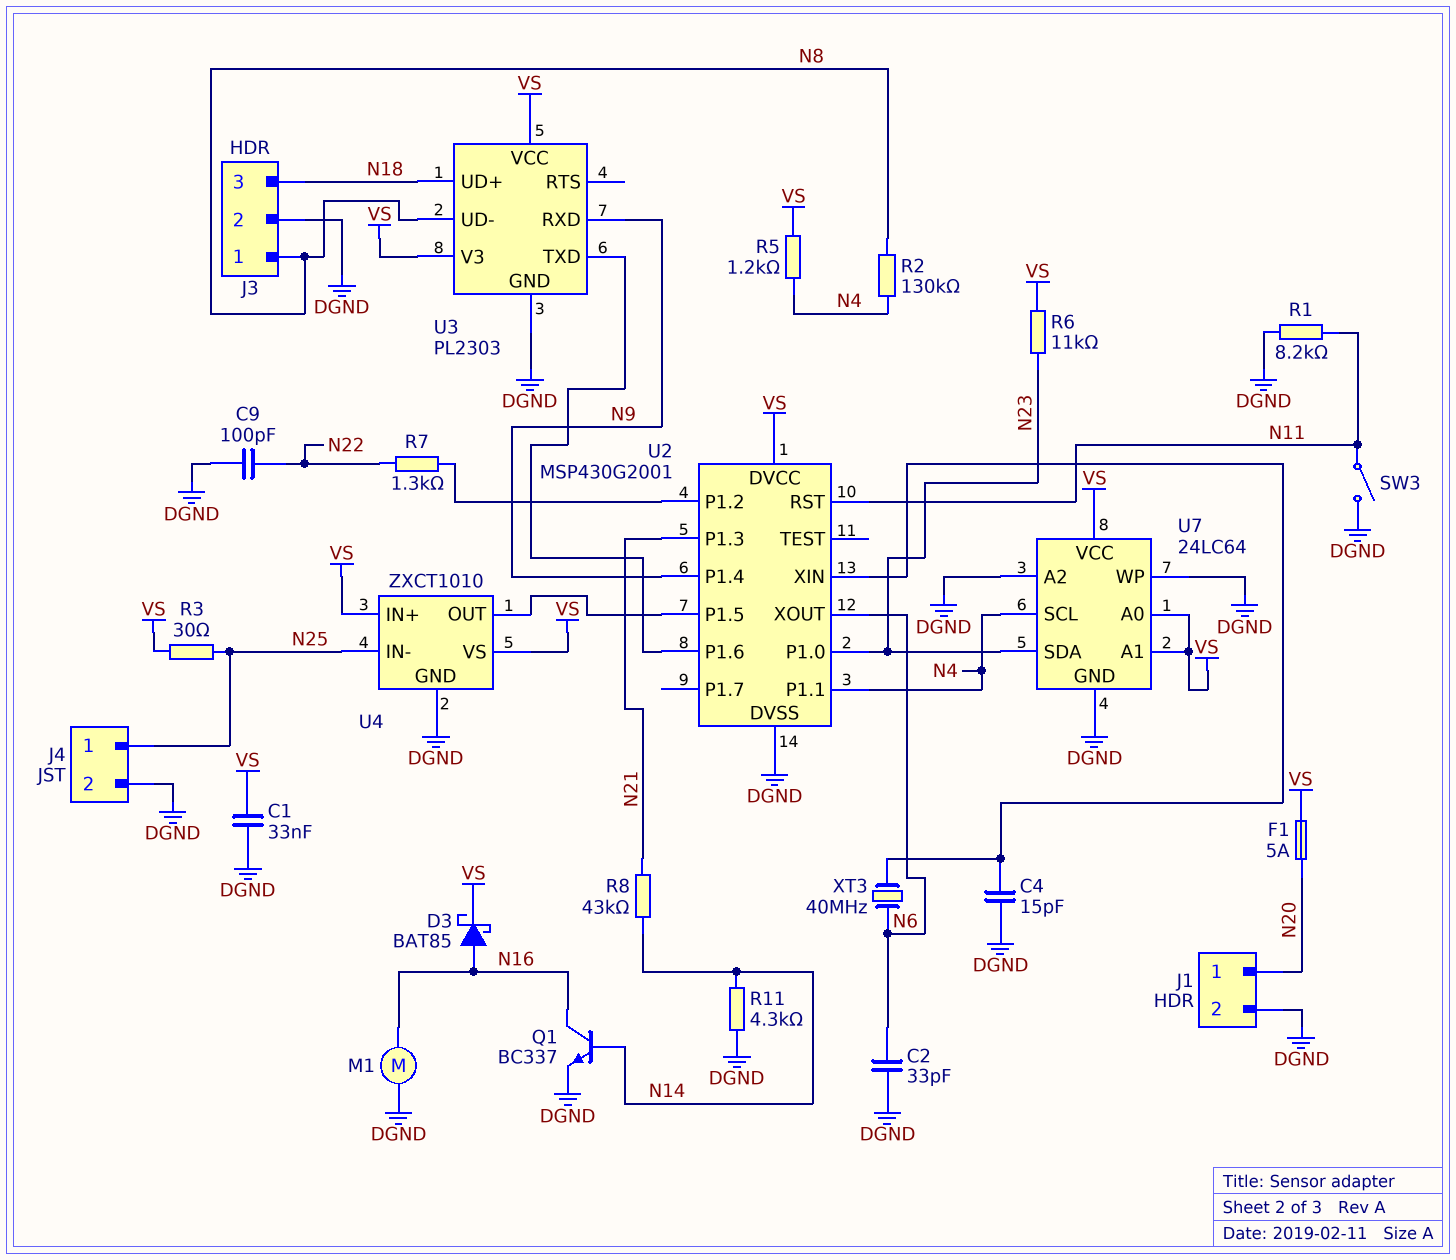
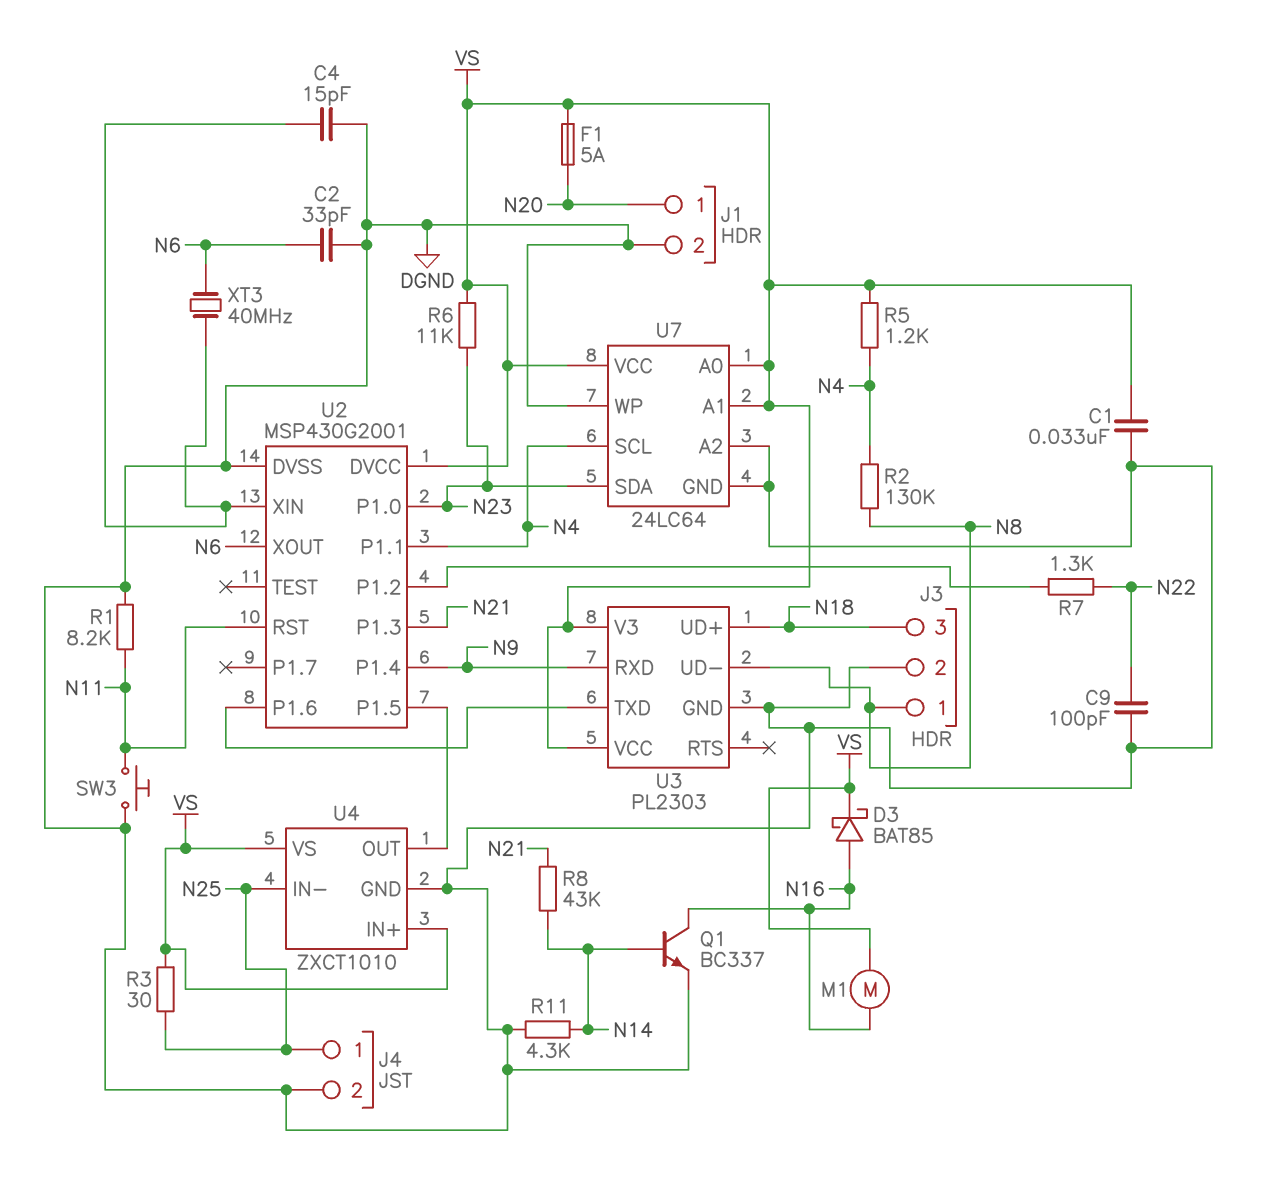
M1: motor (DGND, N16) -> motor (N16, VS)
SW3: switch (DGND, N11) -> button (DGND, N11)

